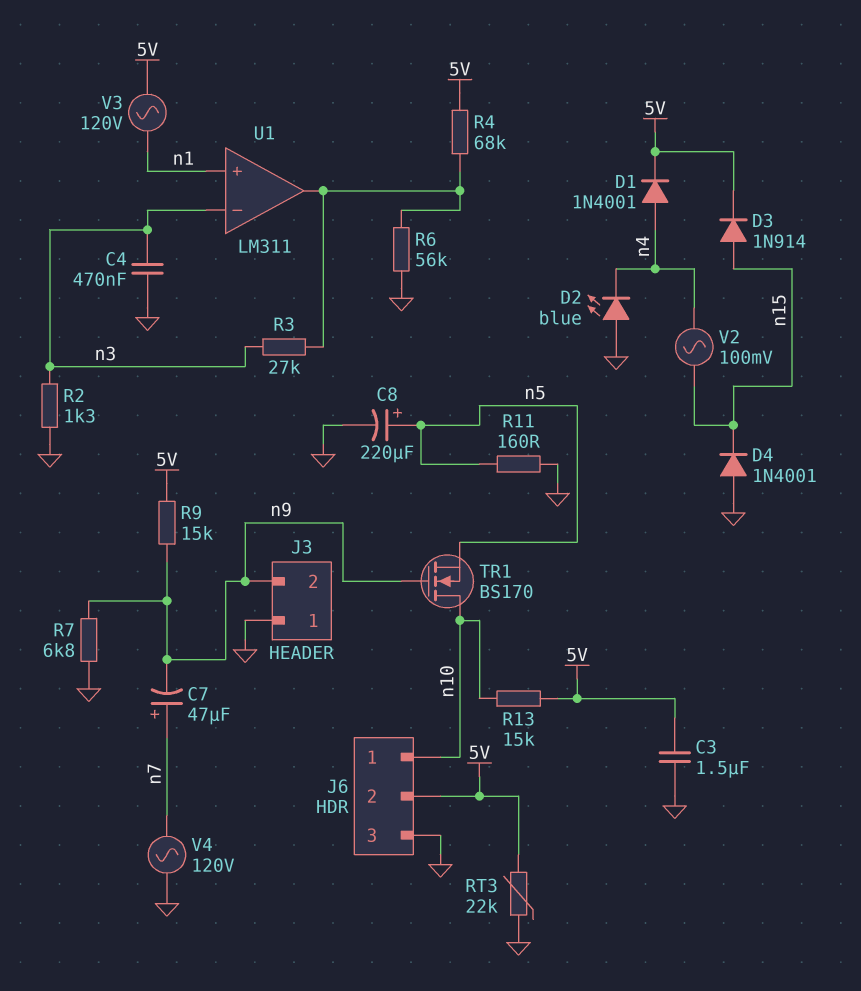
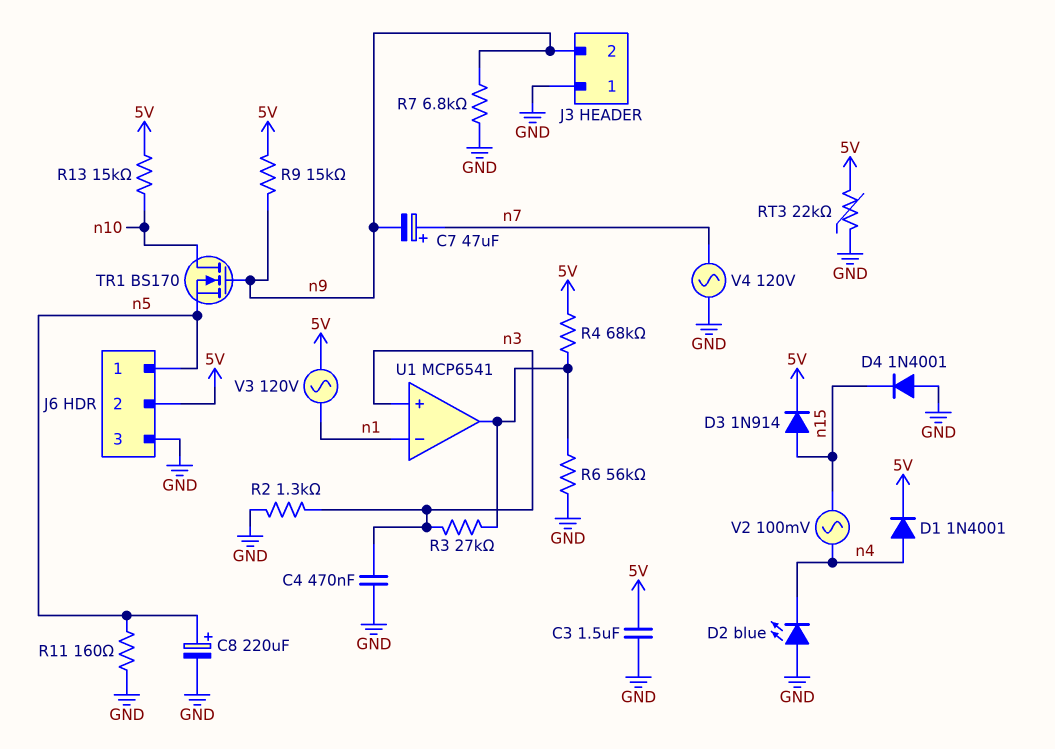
J6 pin 1: n10 -> n5
U1: LM311 -> MCP6541
U1 pin in+: n1 -> n3
U1 pin in-: n3 -> n1

